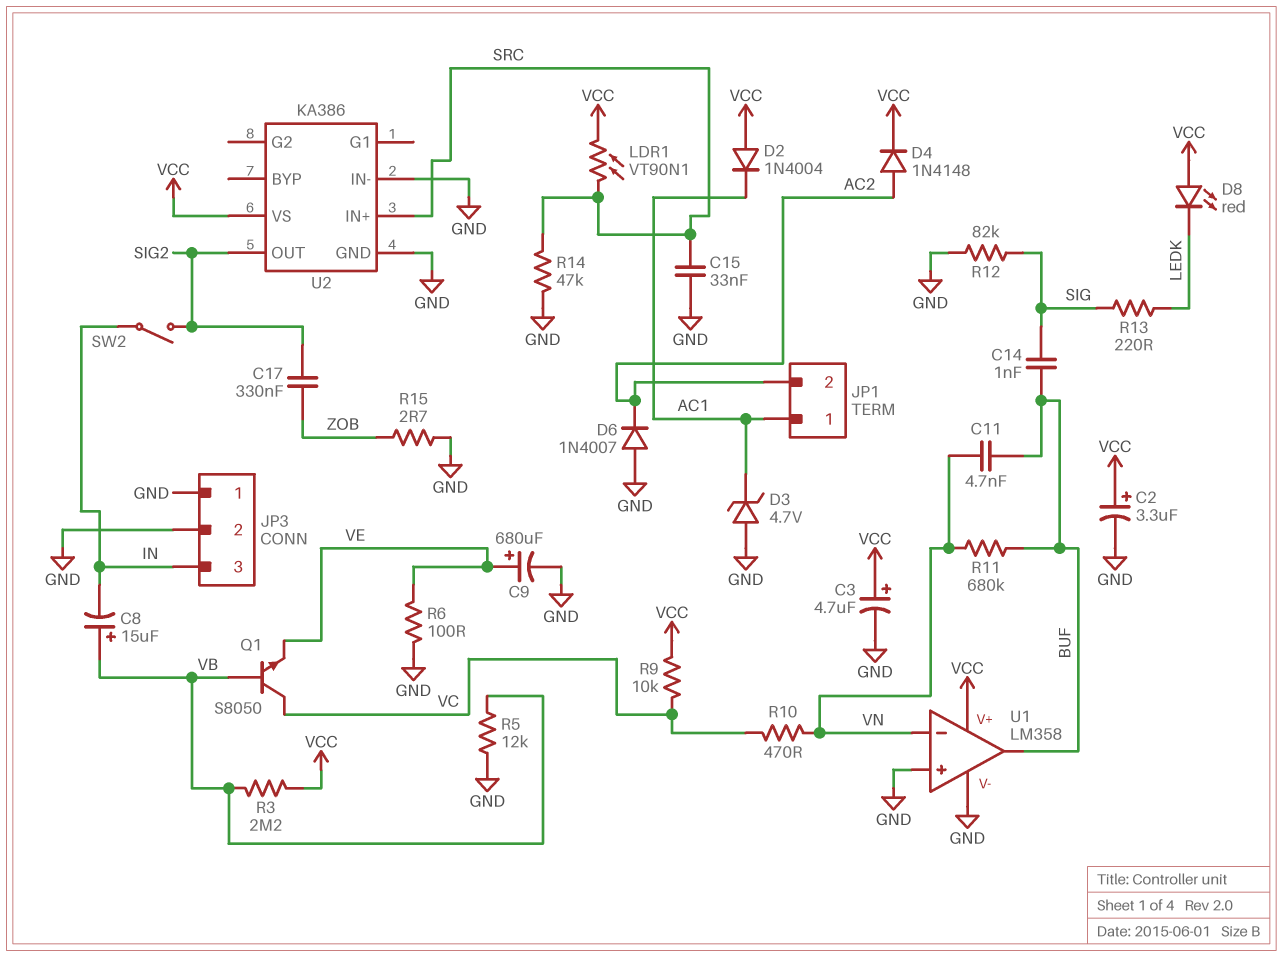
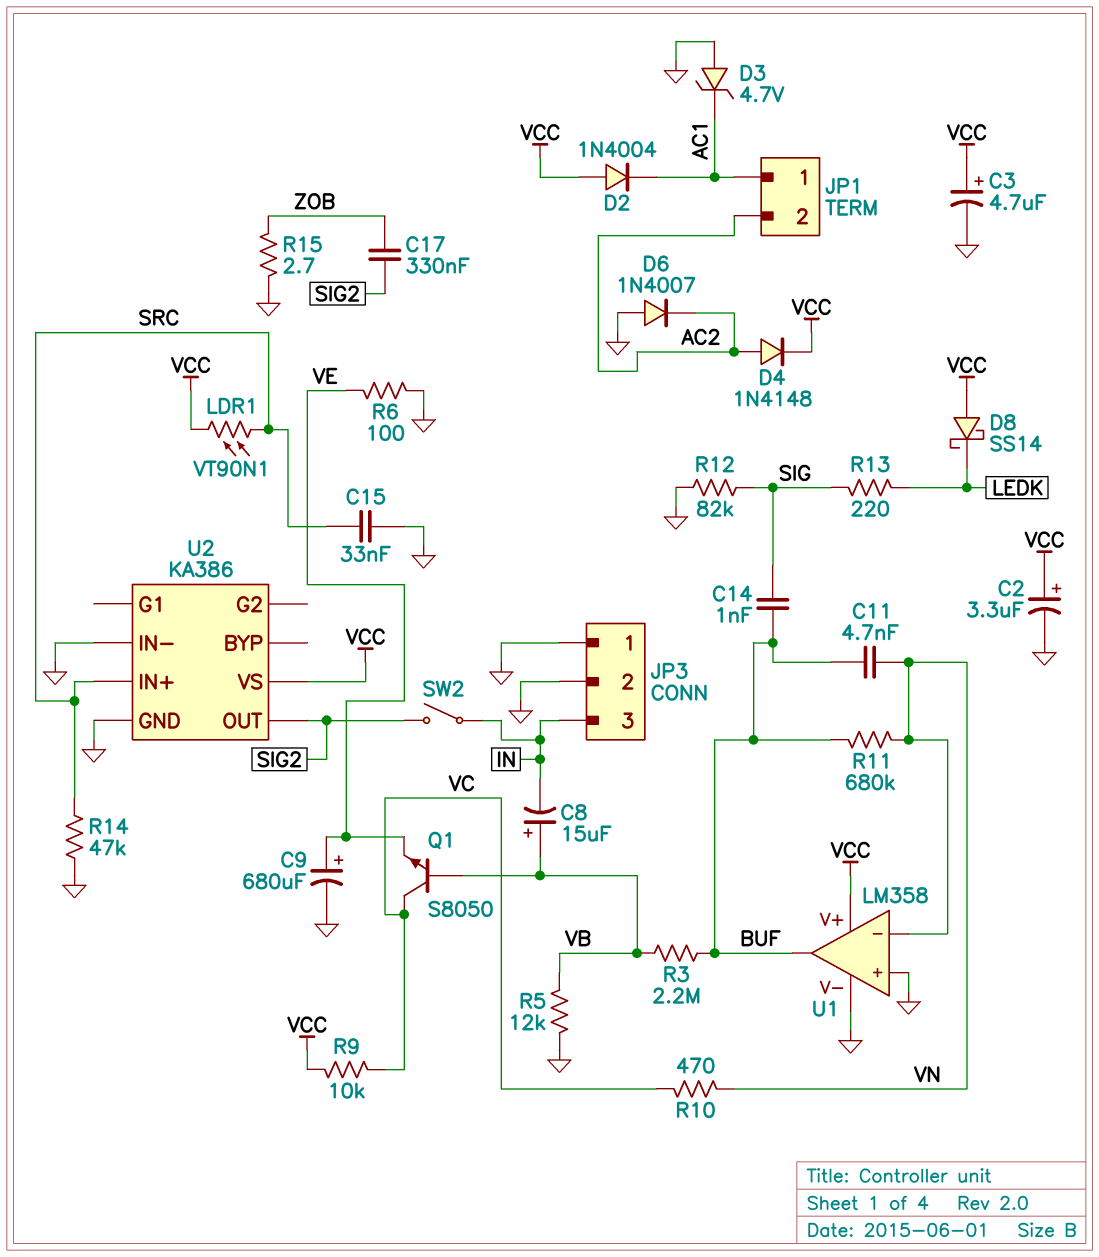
D8: LED red (A VCC, K LEDK) -> schottky SS14 (A VCC, K LEDK)
R3: 2.2M (VB, VCC) -> 2.2M (BUF, VB)

